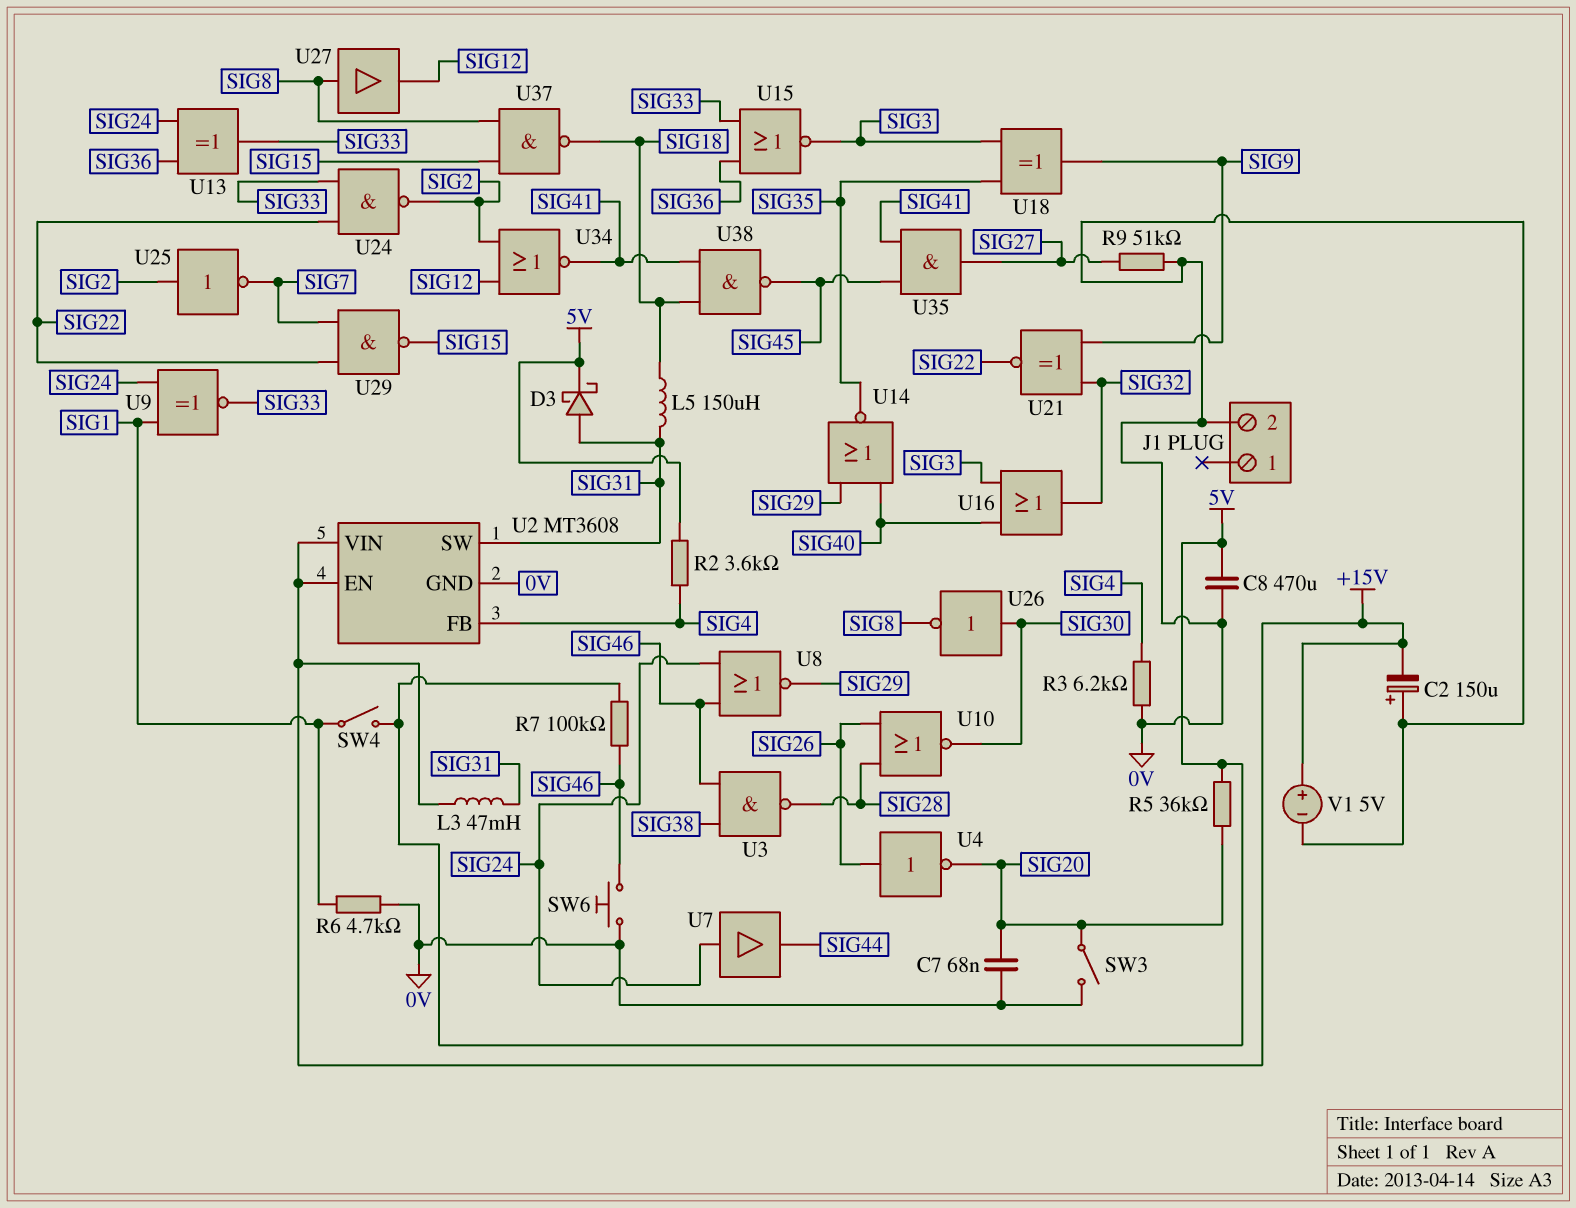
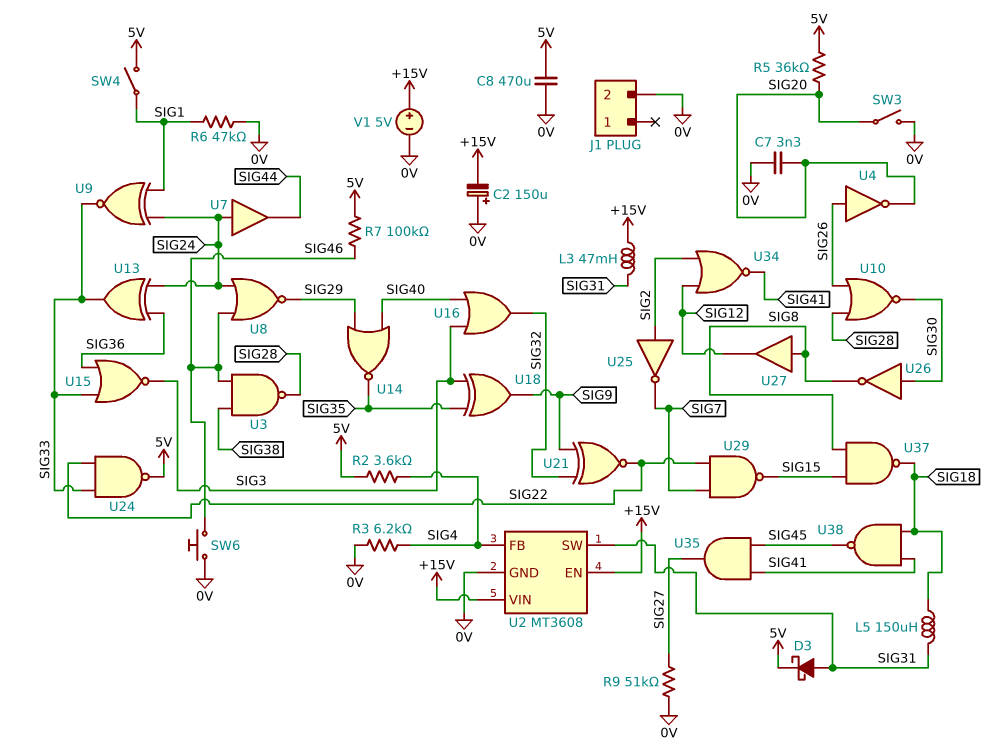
C7: 68nF (0V, SIG20) -> 3.3nF (0V, SIG20)
R6: 4.7k (0V, SIG1) -> 47k (0V, SIG1)
U24: NAND (in SIG22, in SIG33, out SIG2) -> NAND (in SIG22, in SIG33, out 5V)

